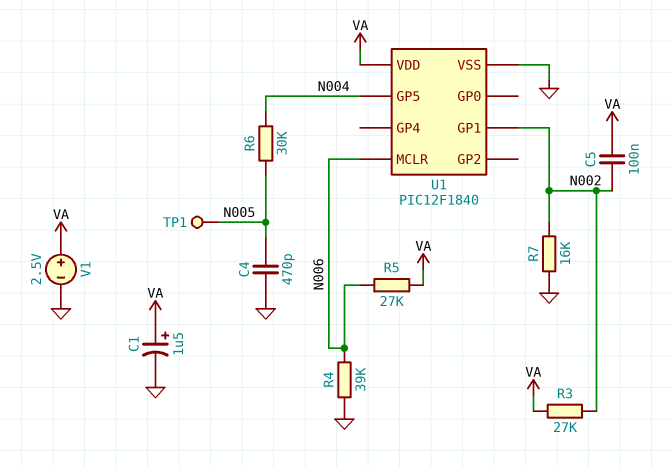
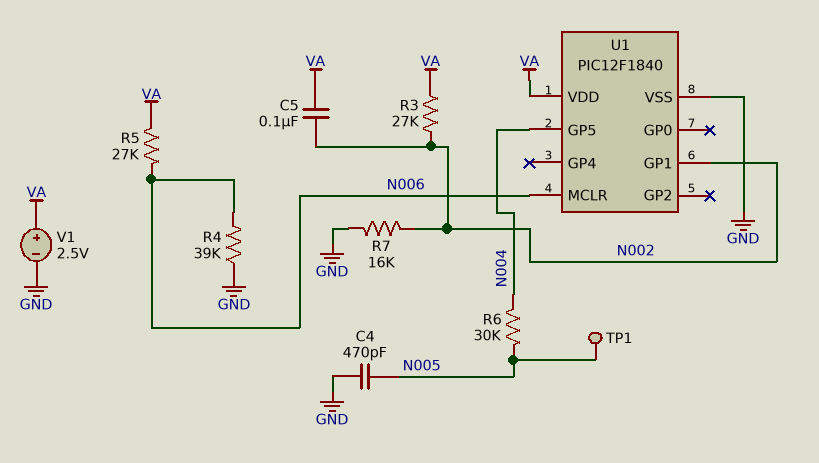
C1: 1.5uF (plus VA, minus GND) -> none

